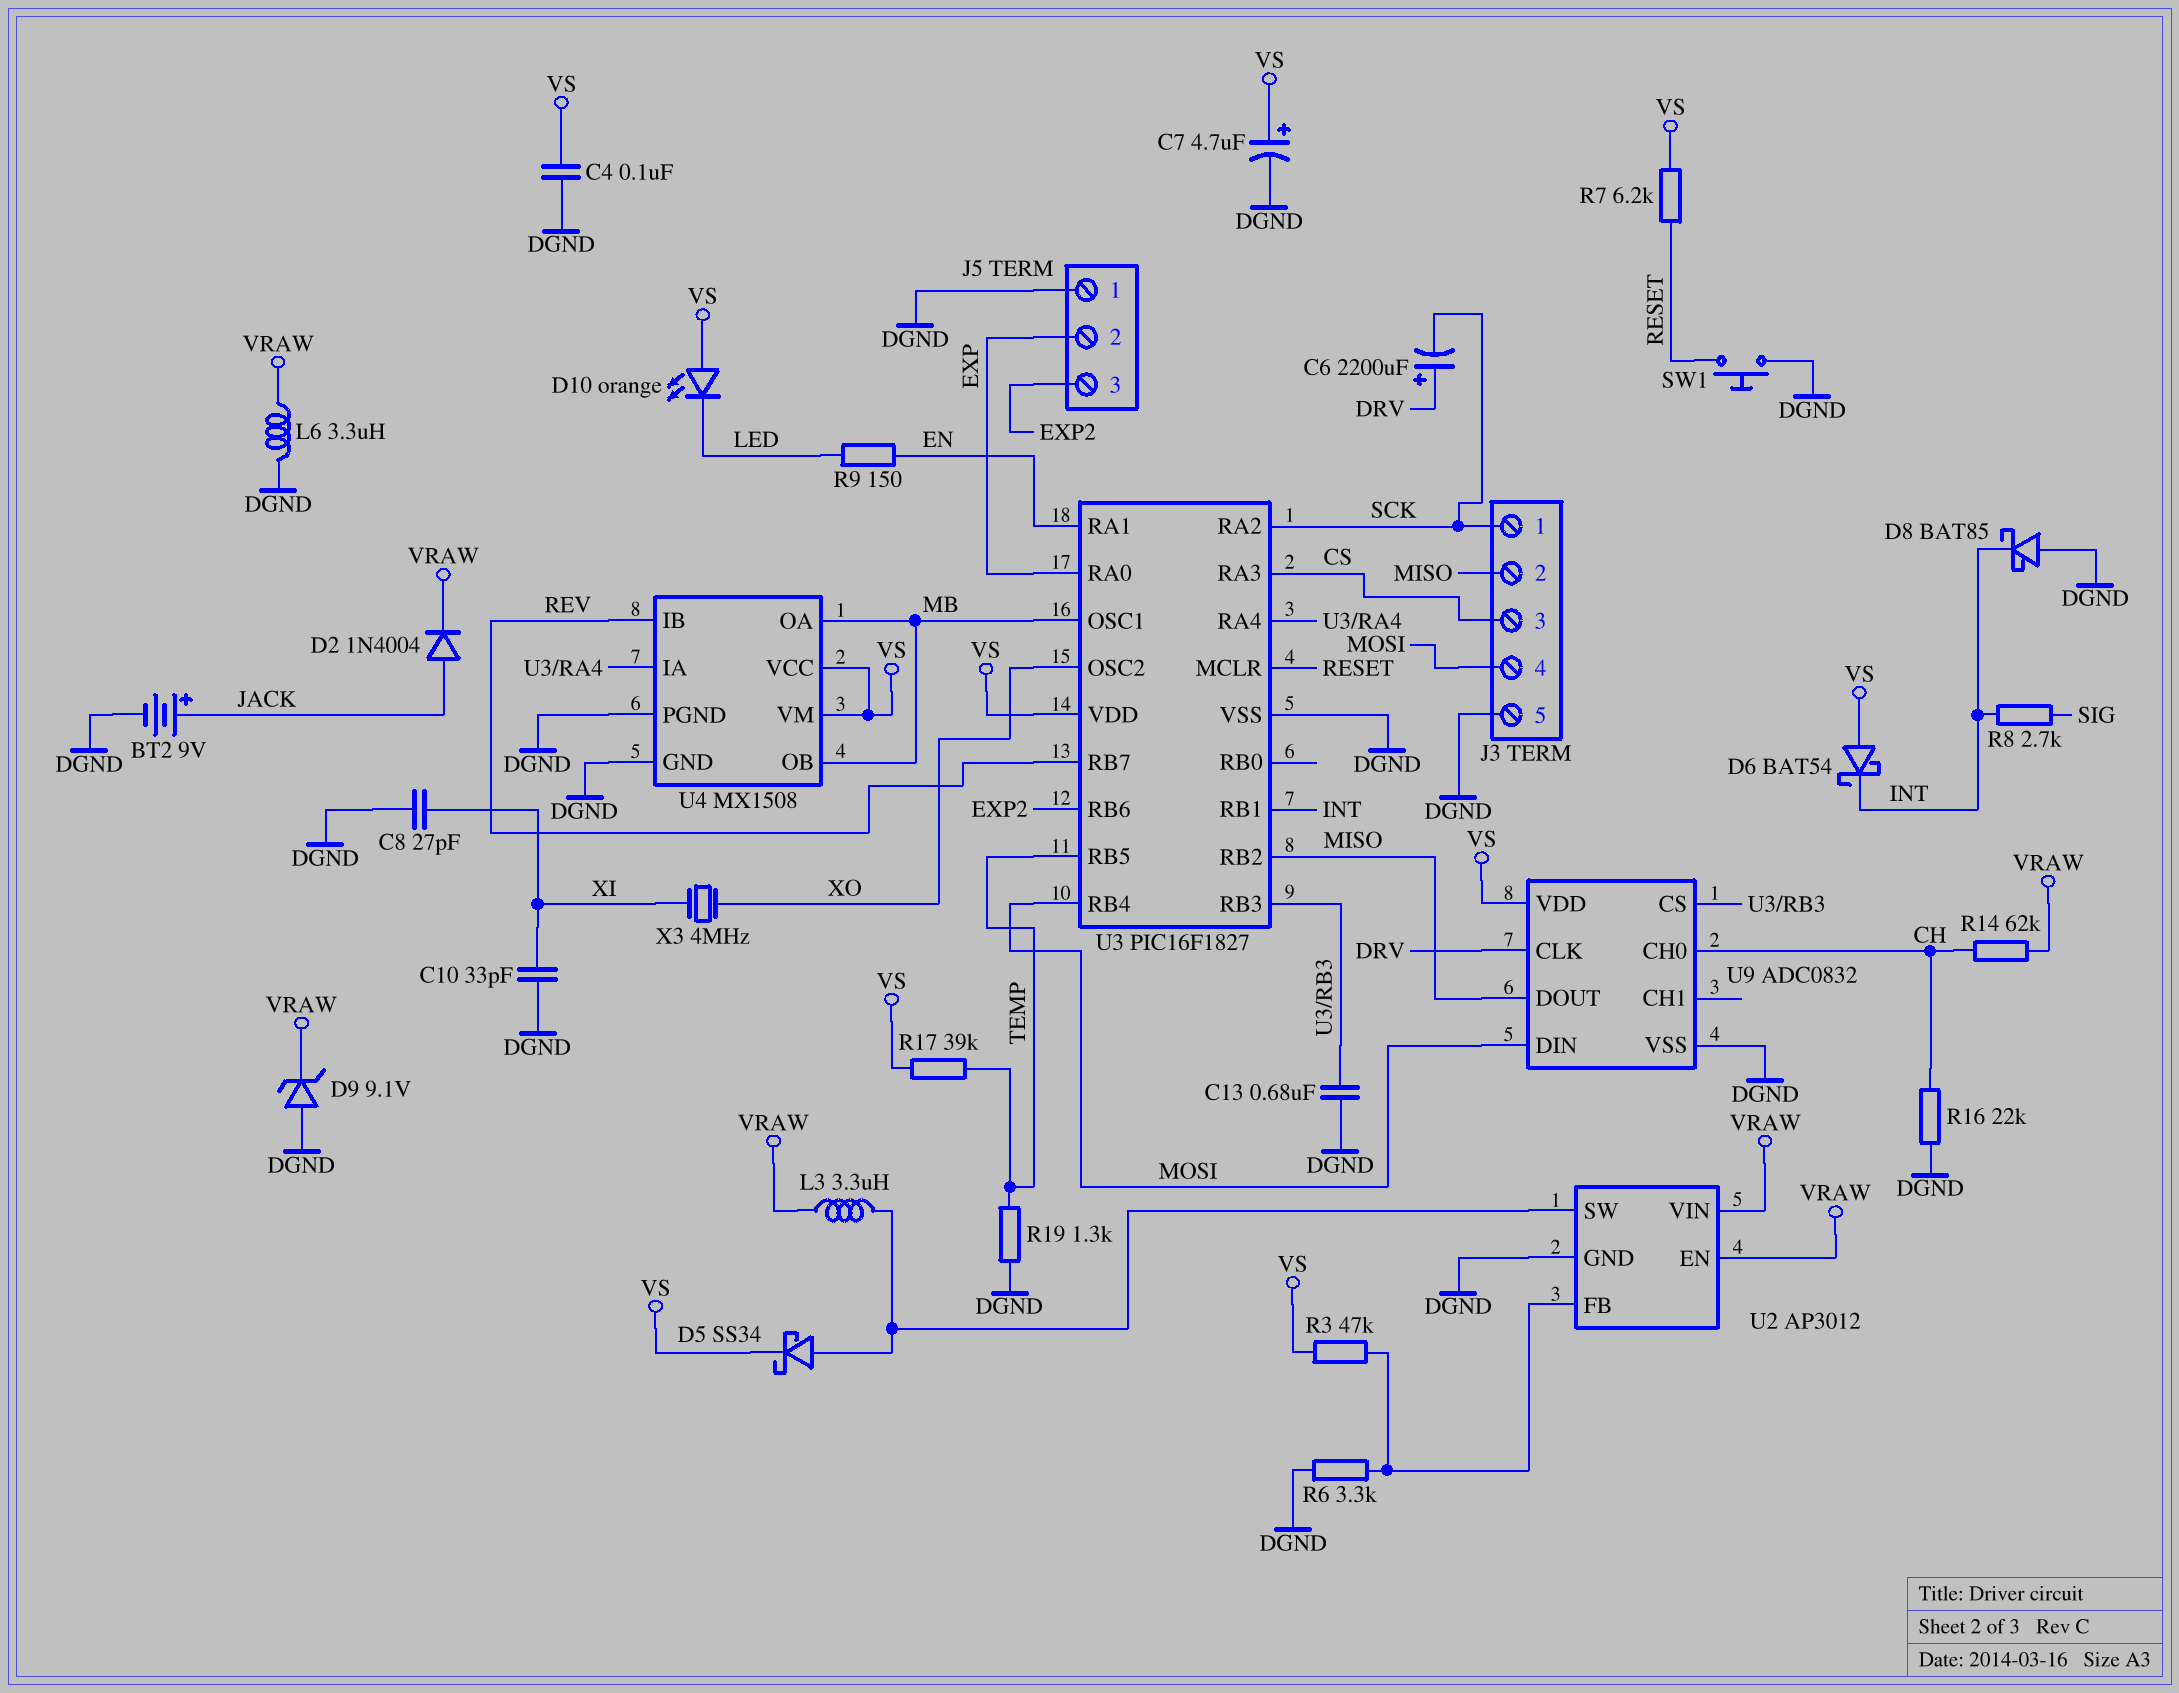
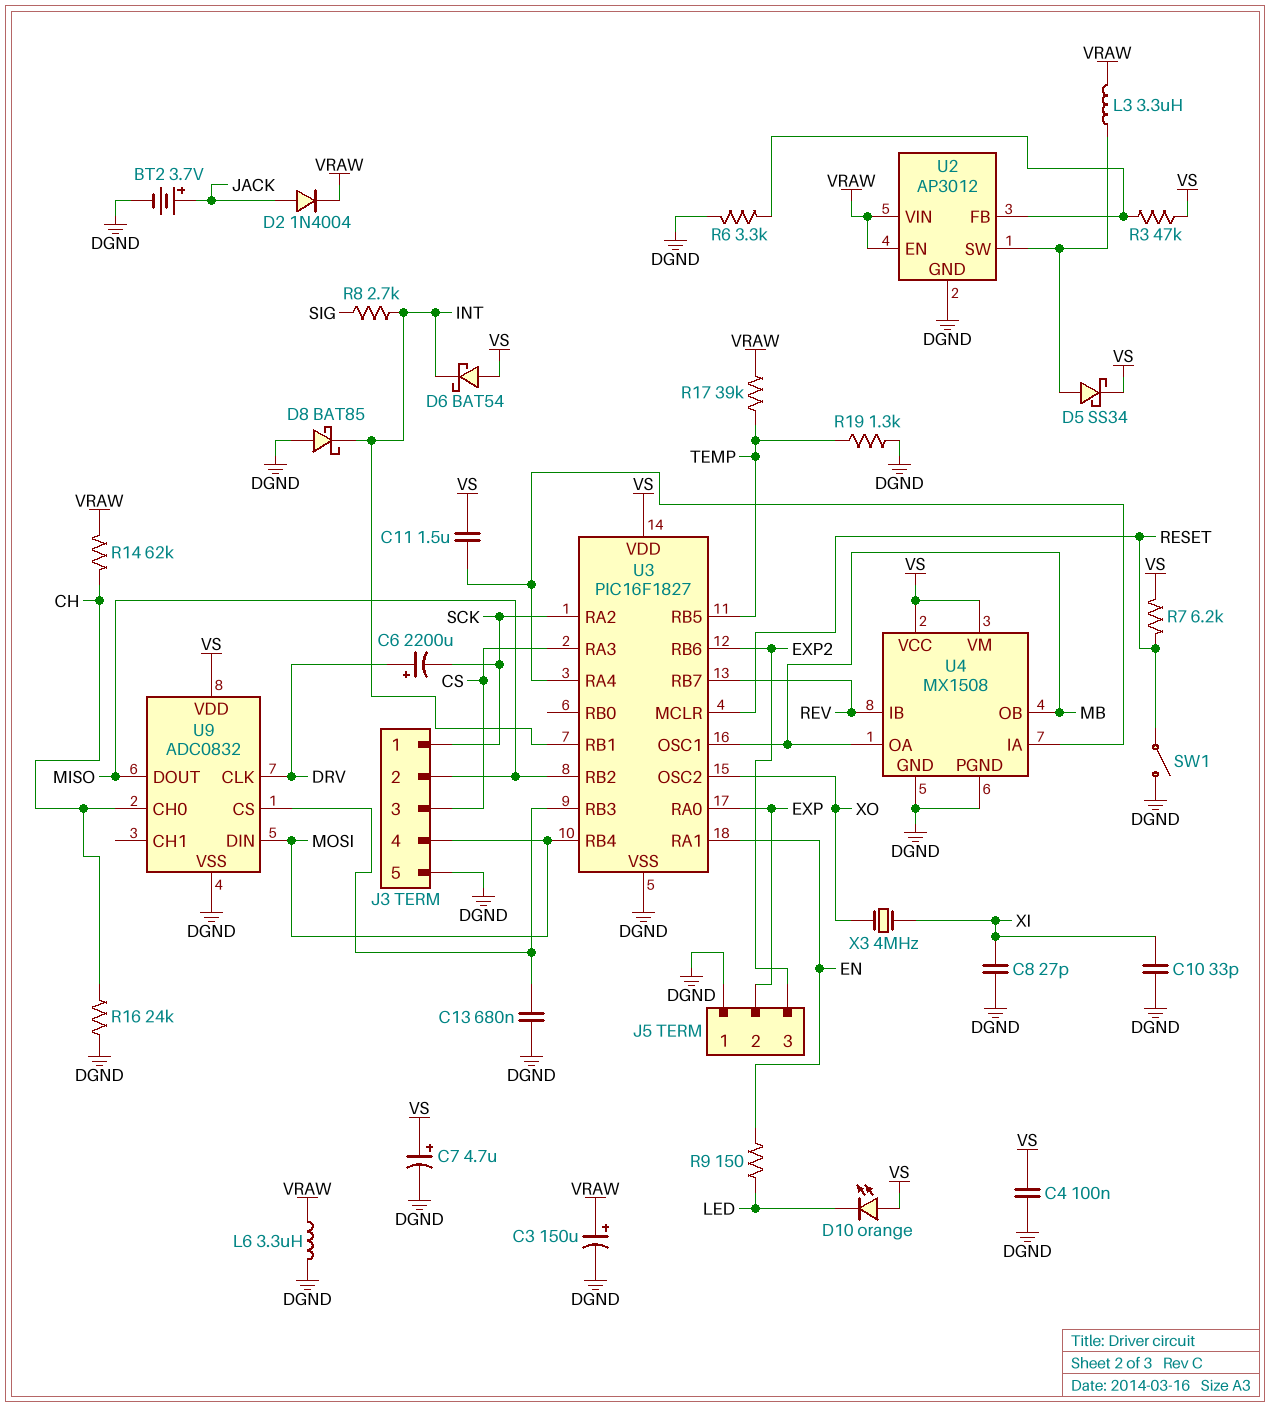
BT2: 9V (plus JACK, minus DGND) -> 3.7V (plus JACK, minus DGND)
C3: none -> 150uF (plus VRAW, minus DGND)
C11: none -> 1.5uF (U3/RA4, VS)
D9: zener 9.1V (A DGND, K VRAW) -> none
R16: 22k (CH, DGND) -> 24k (CH, DGND)
R17: 39k (TEMP, VS) -> 39k (TEMP, VRAW)
SW1: button (DGND, RESET) -> switch (DGND, RESET)

